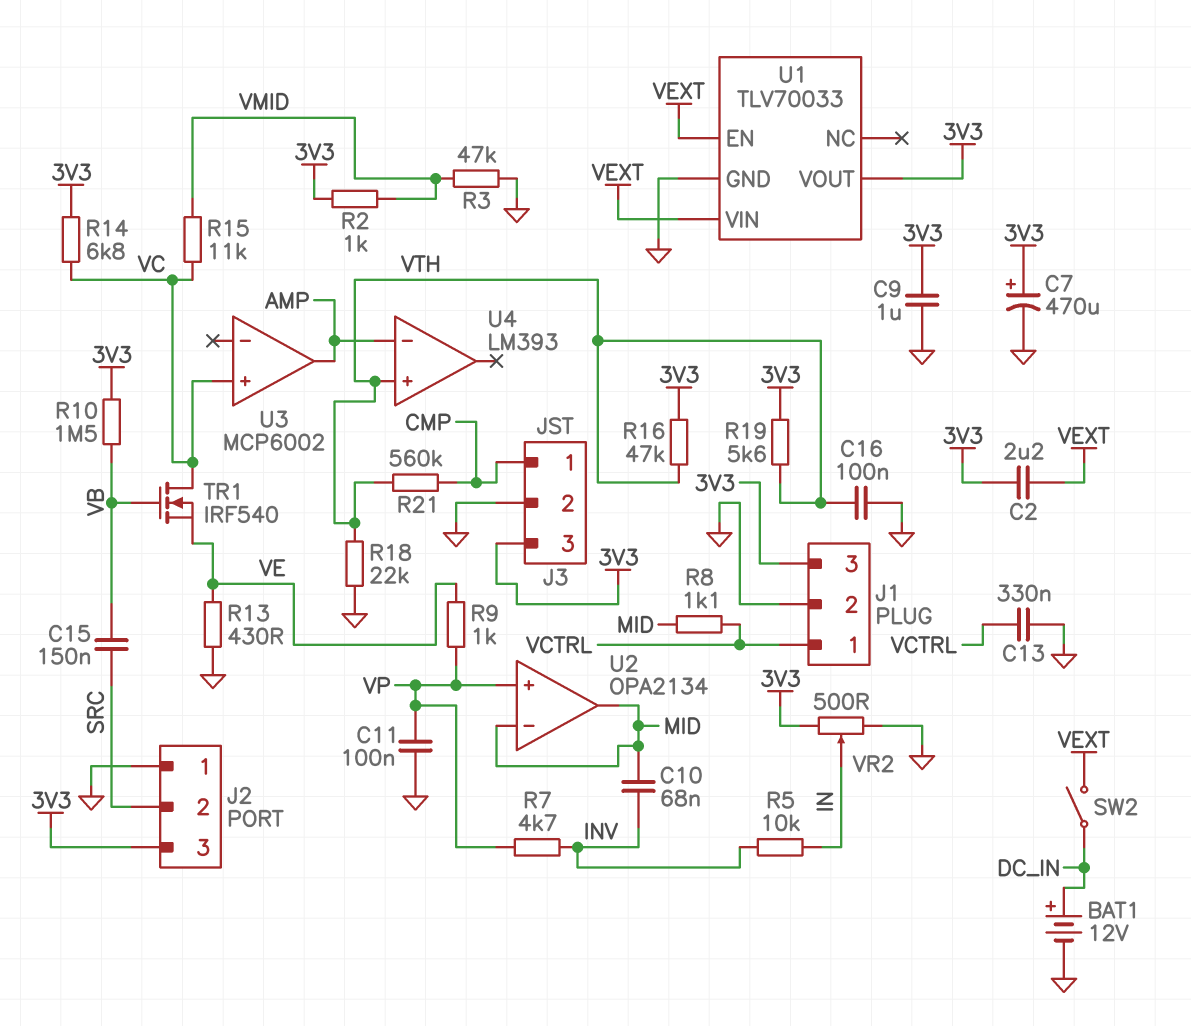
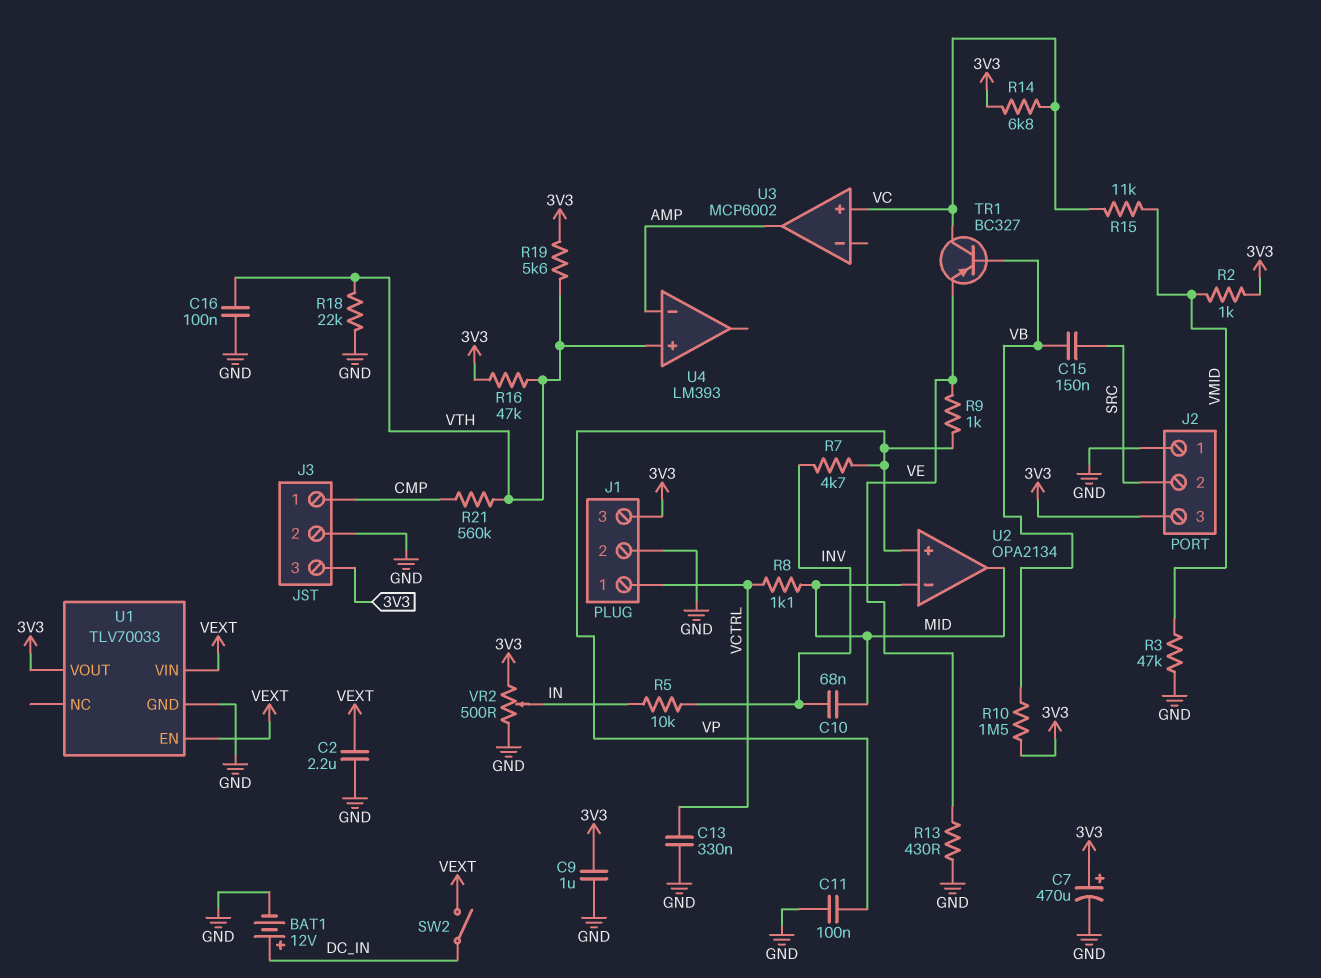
C2: 2.2uF (3V3, VEXT) -> 2.2uF (GND, VEXT)
TR1: NMOS IRF540 (G VB, D VC, S VE) -> PNP BC327 (B VB, C VC, E VE)

